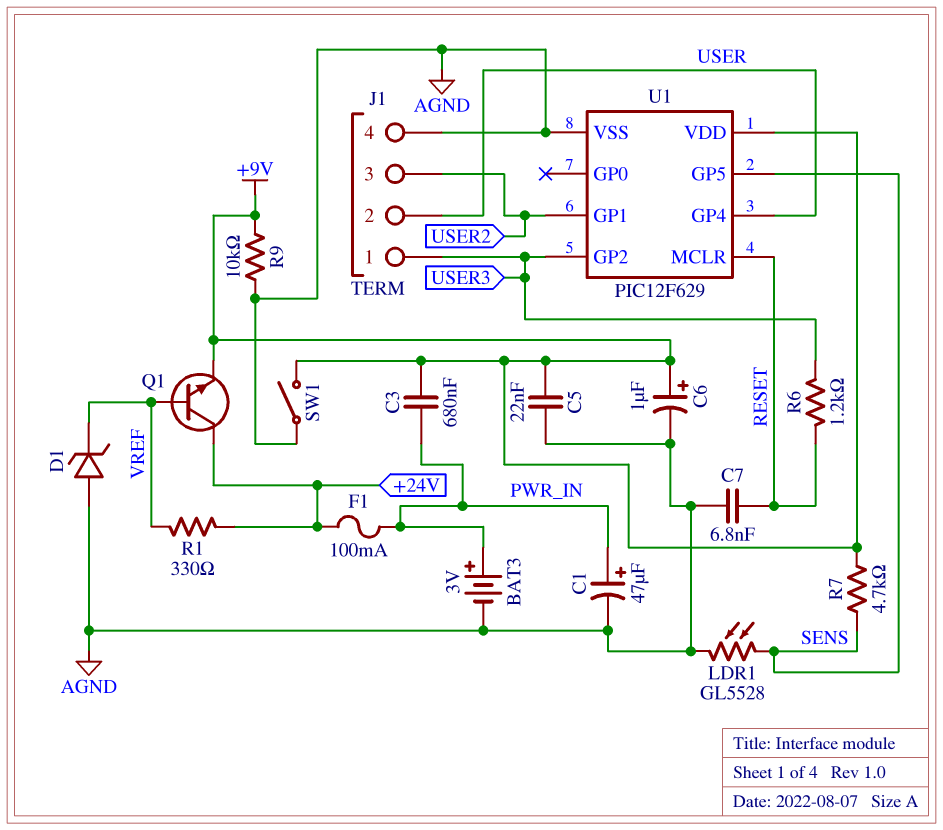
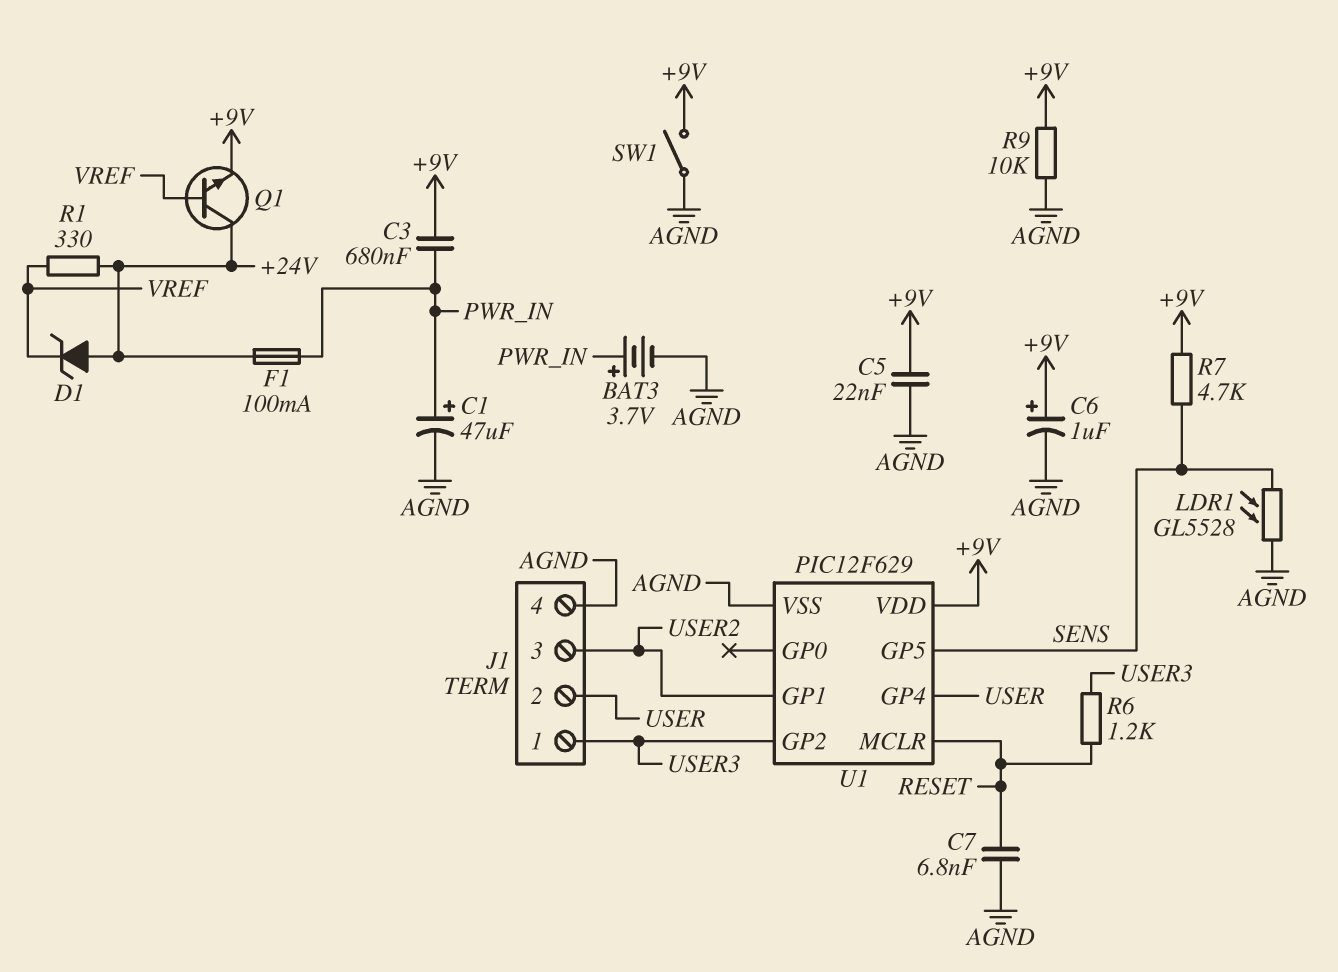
BAT3: 3V (plus PWR_IN, minus AGND) -> 3.7V (plus PWR_IN, minus AGND)
D1: zener (A AGND, K VREF) -> zener (A +24V, K VREF)

